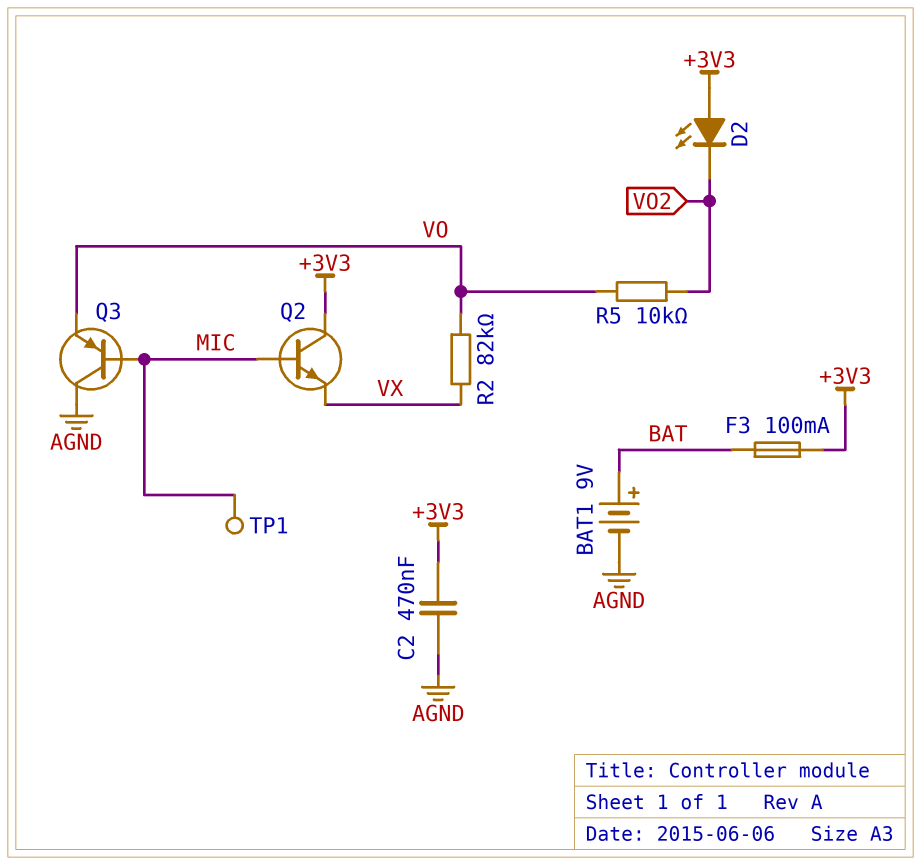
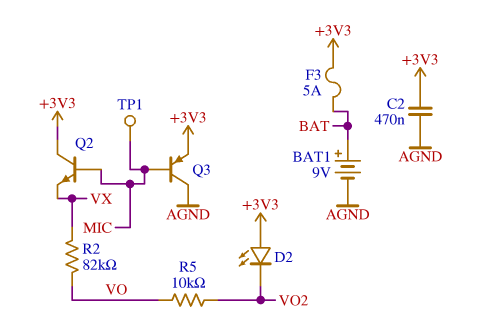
F3: 100mA (+3V3, BAT) -> 5A (+3V3, BAT)
Q3: PNP (B MIC, C AGND, E VO) -> PNP (B MIC, C AGND, E +3V3)

